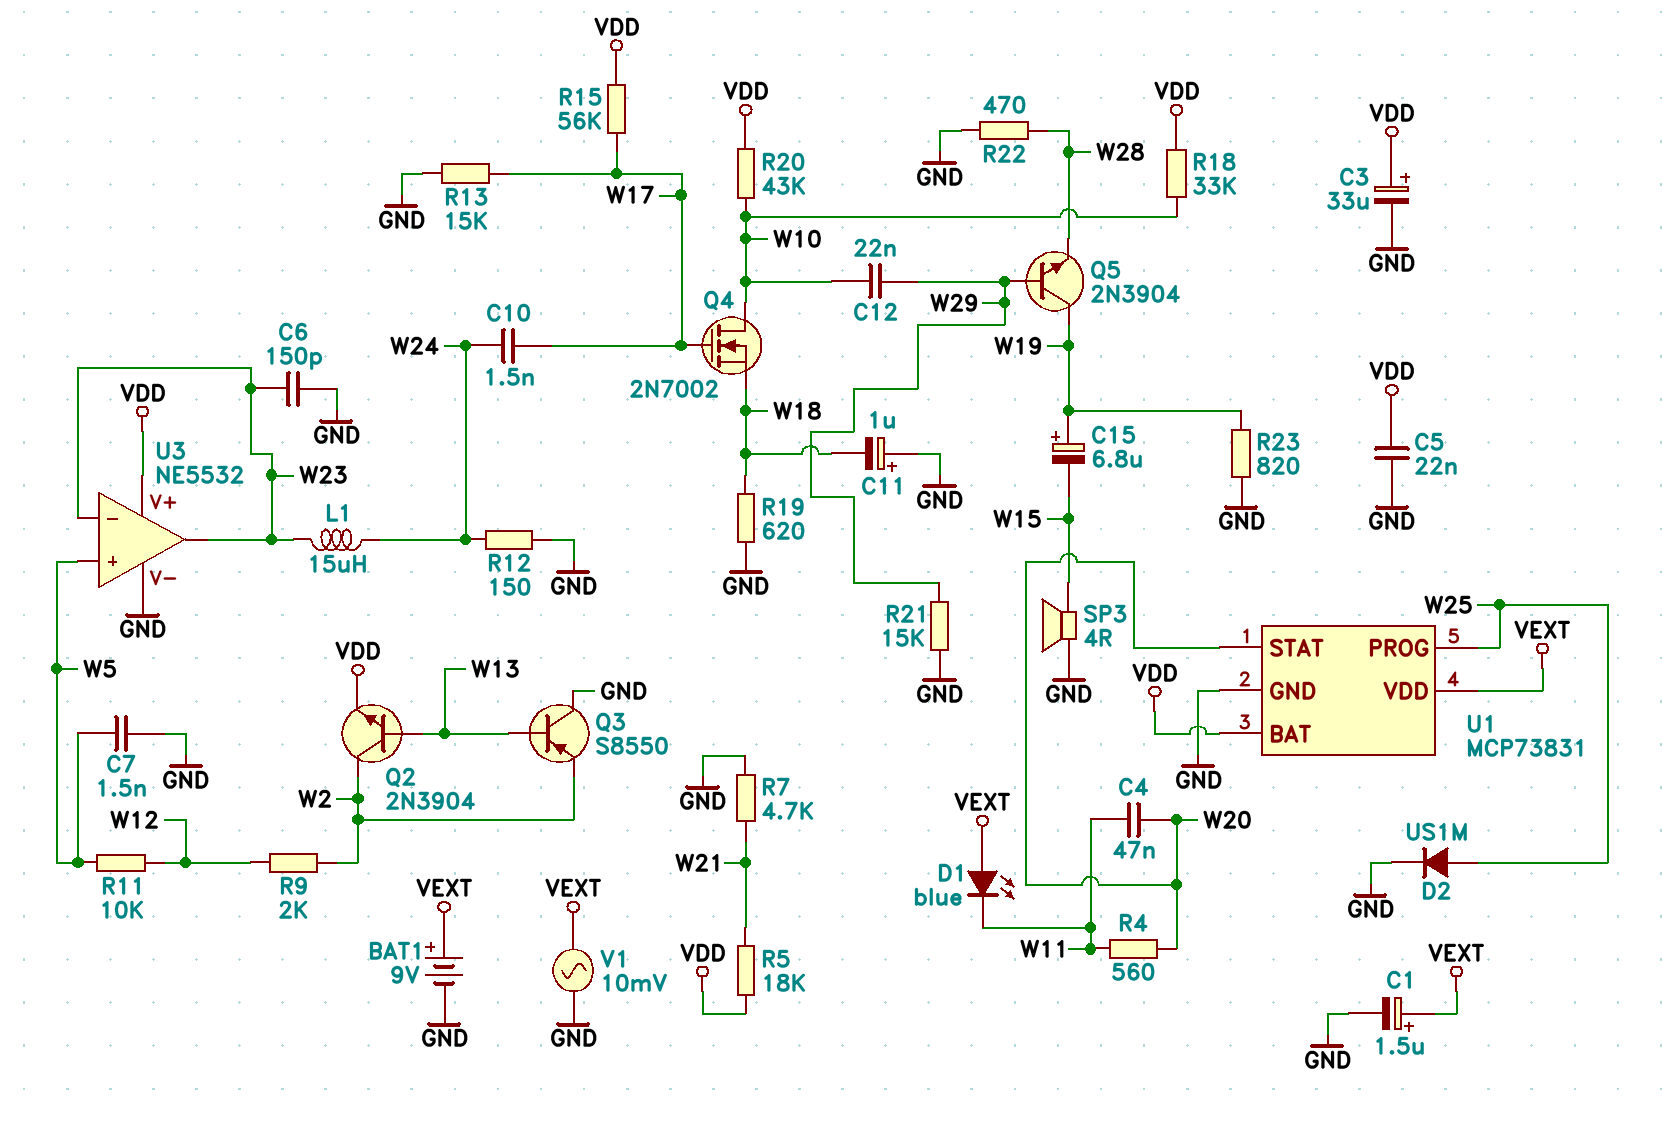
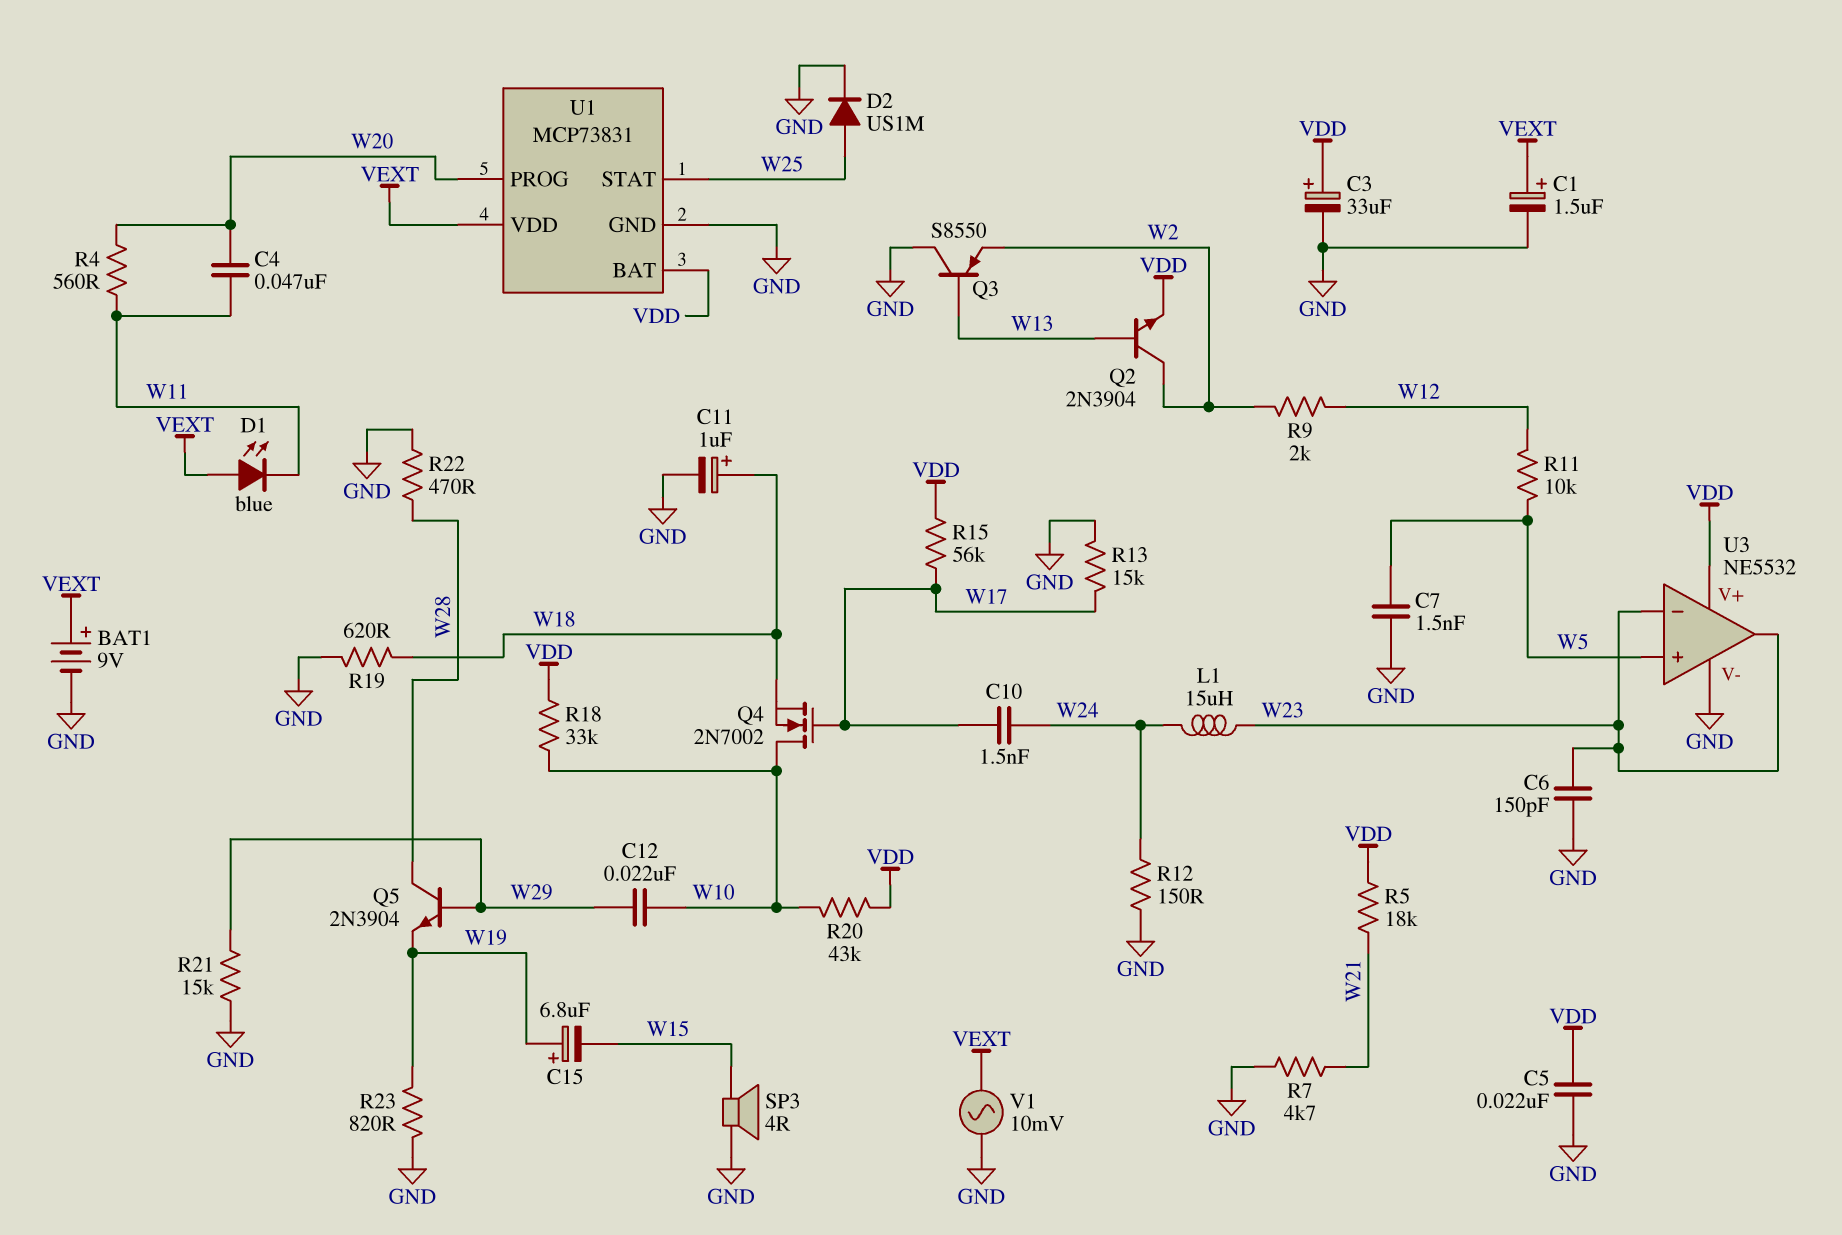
C11: 1uF (plus GND, minus W18) -> 1uF (plus W18, minus GND)
Q5: NPN 2N3904 (B W29, C W19, E W28) -> NPN 2N3904 (B W29, C W28, E W19)
U1 pin PROG: W25 -> W20
U1 pin STAT: W20 -> W25

